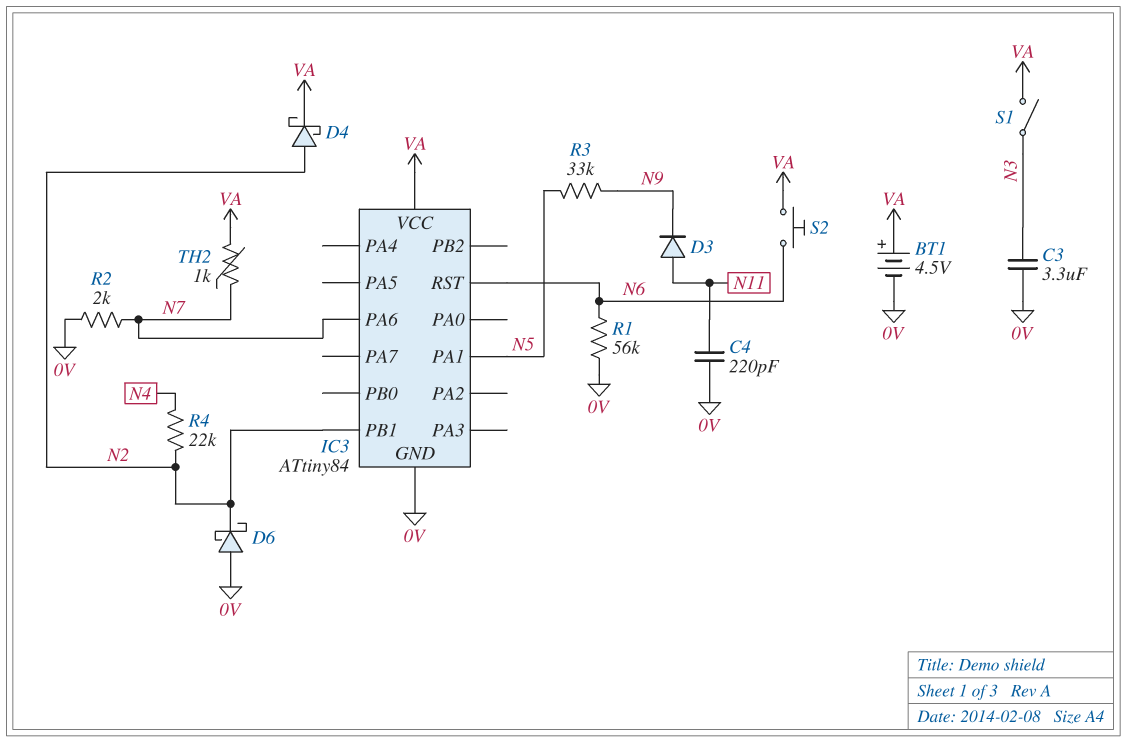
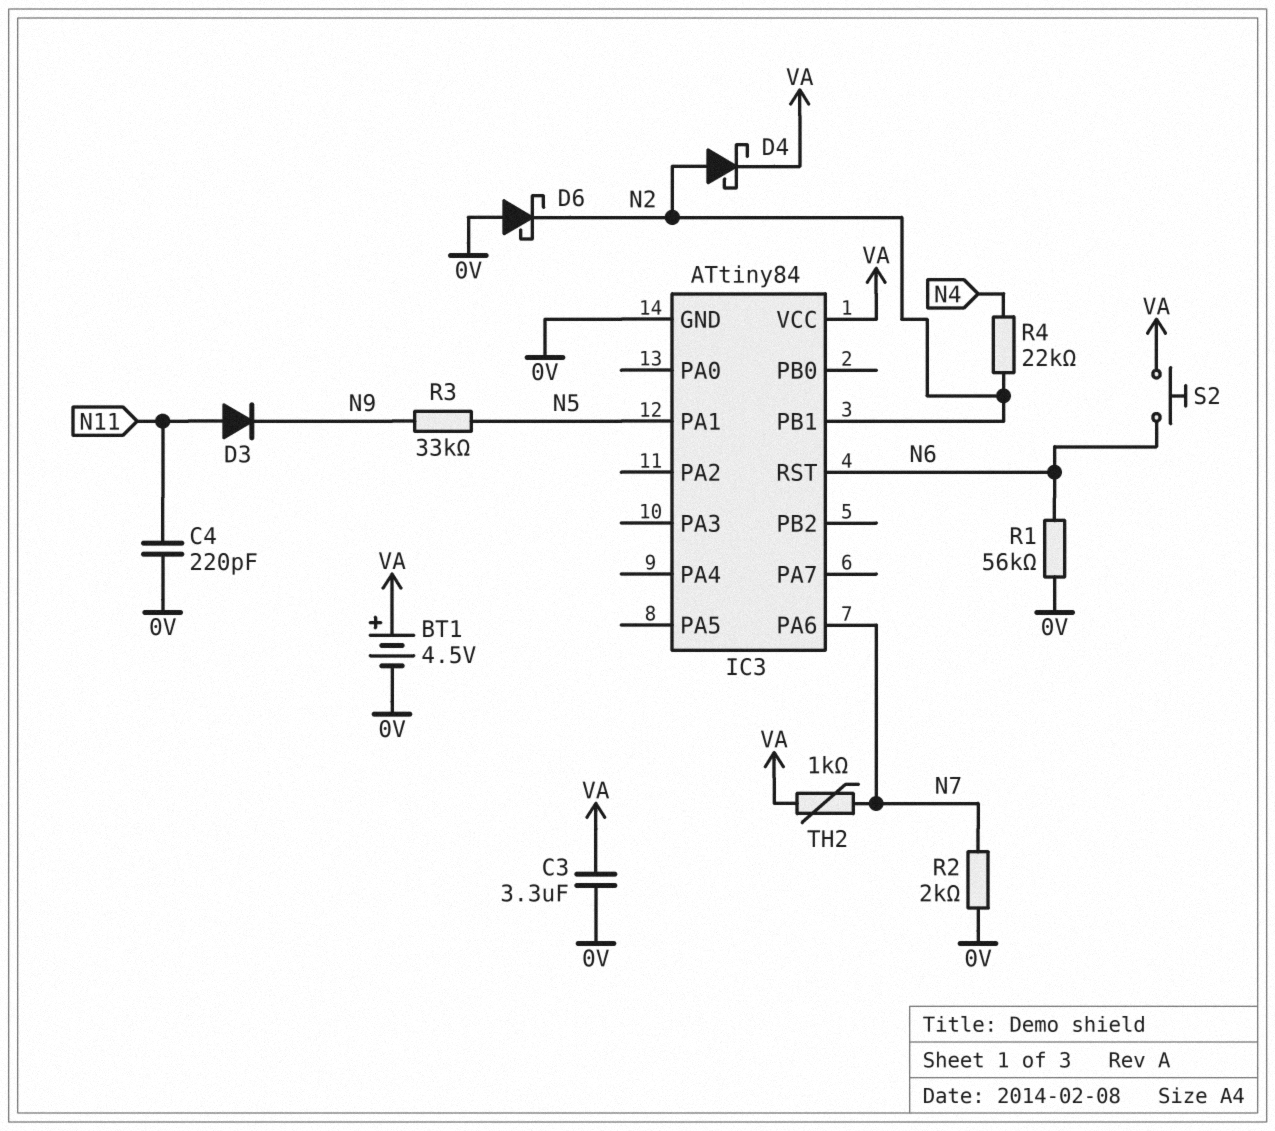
C3: 3.3uF (0V, N3) -> 3.3uF (0V, VA)
S1: switch (N3, VA) -> none

